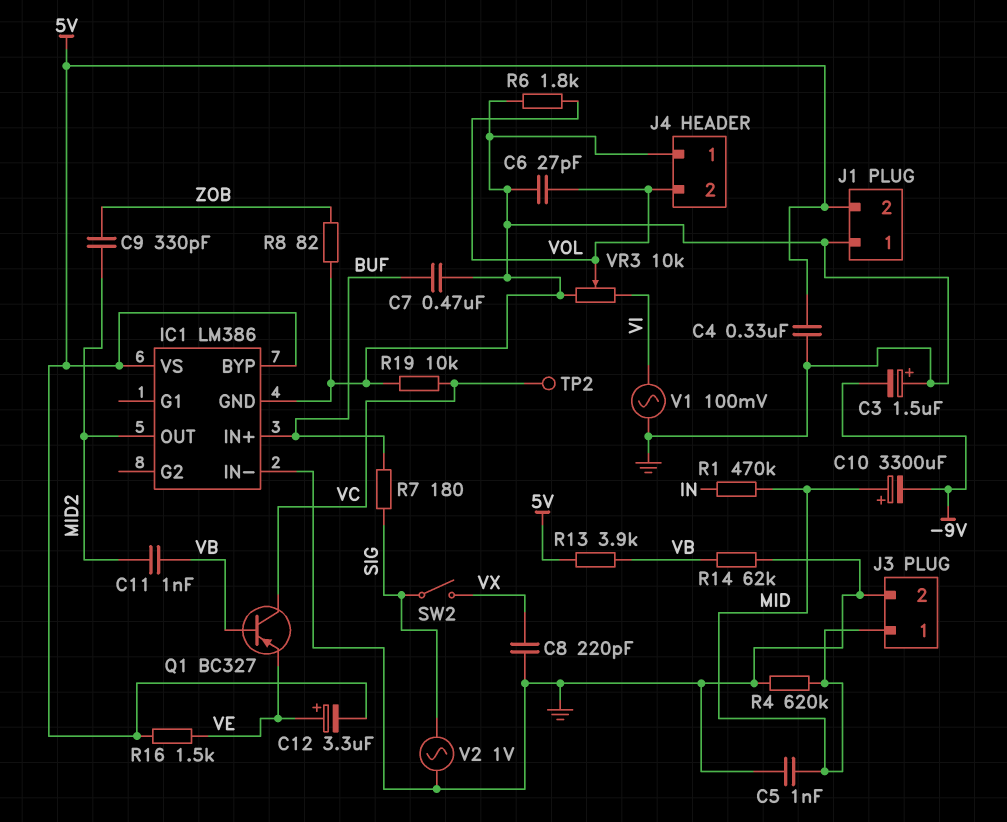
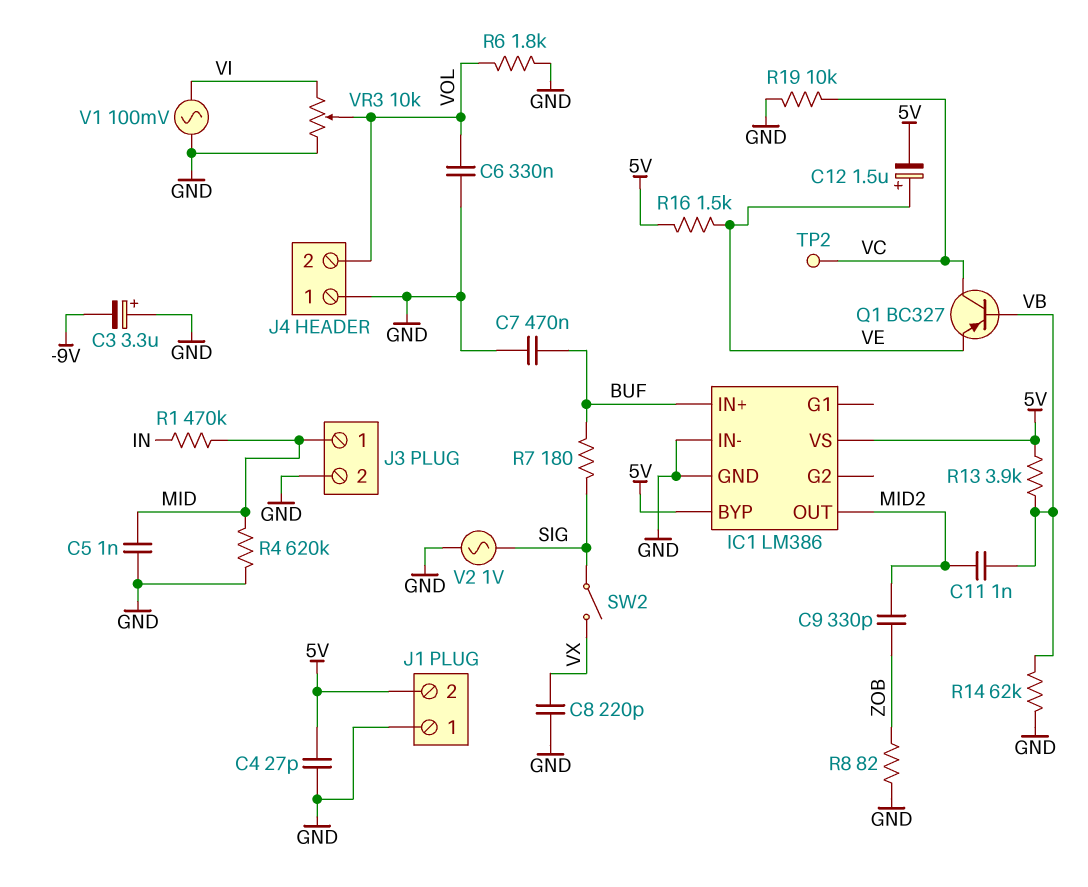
C3: 1.5uF (plus GND, minus -9V) -> 3.3uF (plus GND, minus -9V)
C4: 330nF (5V, GND) -> 27pF (5V, GND)
C6: 27pF (GND, VOL) -> 330nF (GND, VOL)
C10: 3300uF (plus MID, minus -9V) -> none
C12: 3.3uF (plus VE, minus 5V) -> 1.5uF (plus VE, minus 5V)

